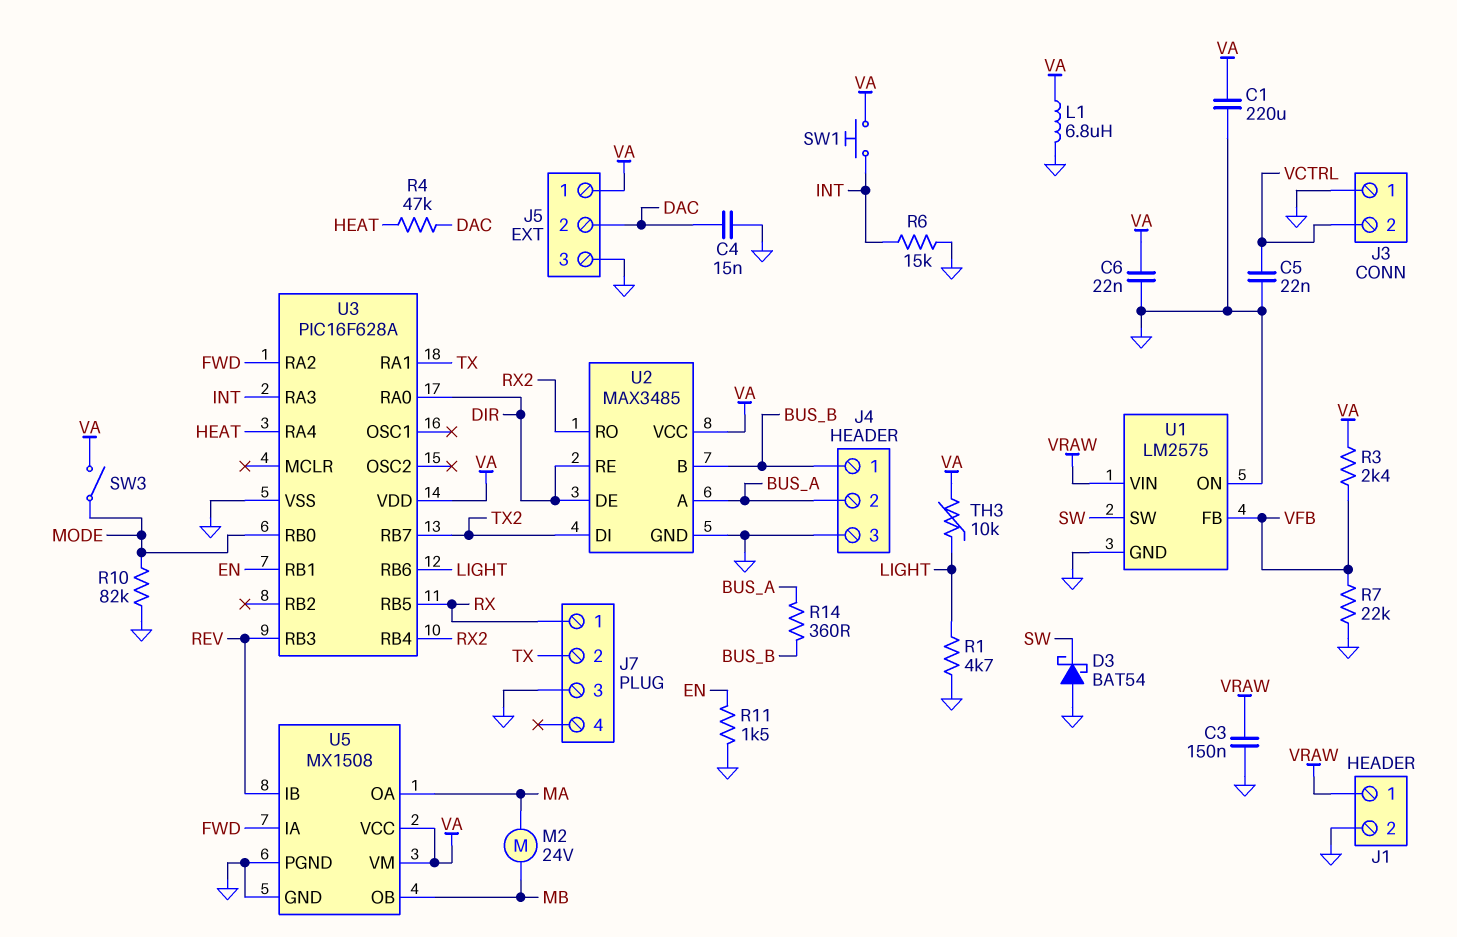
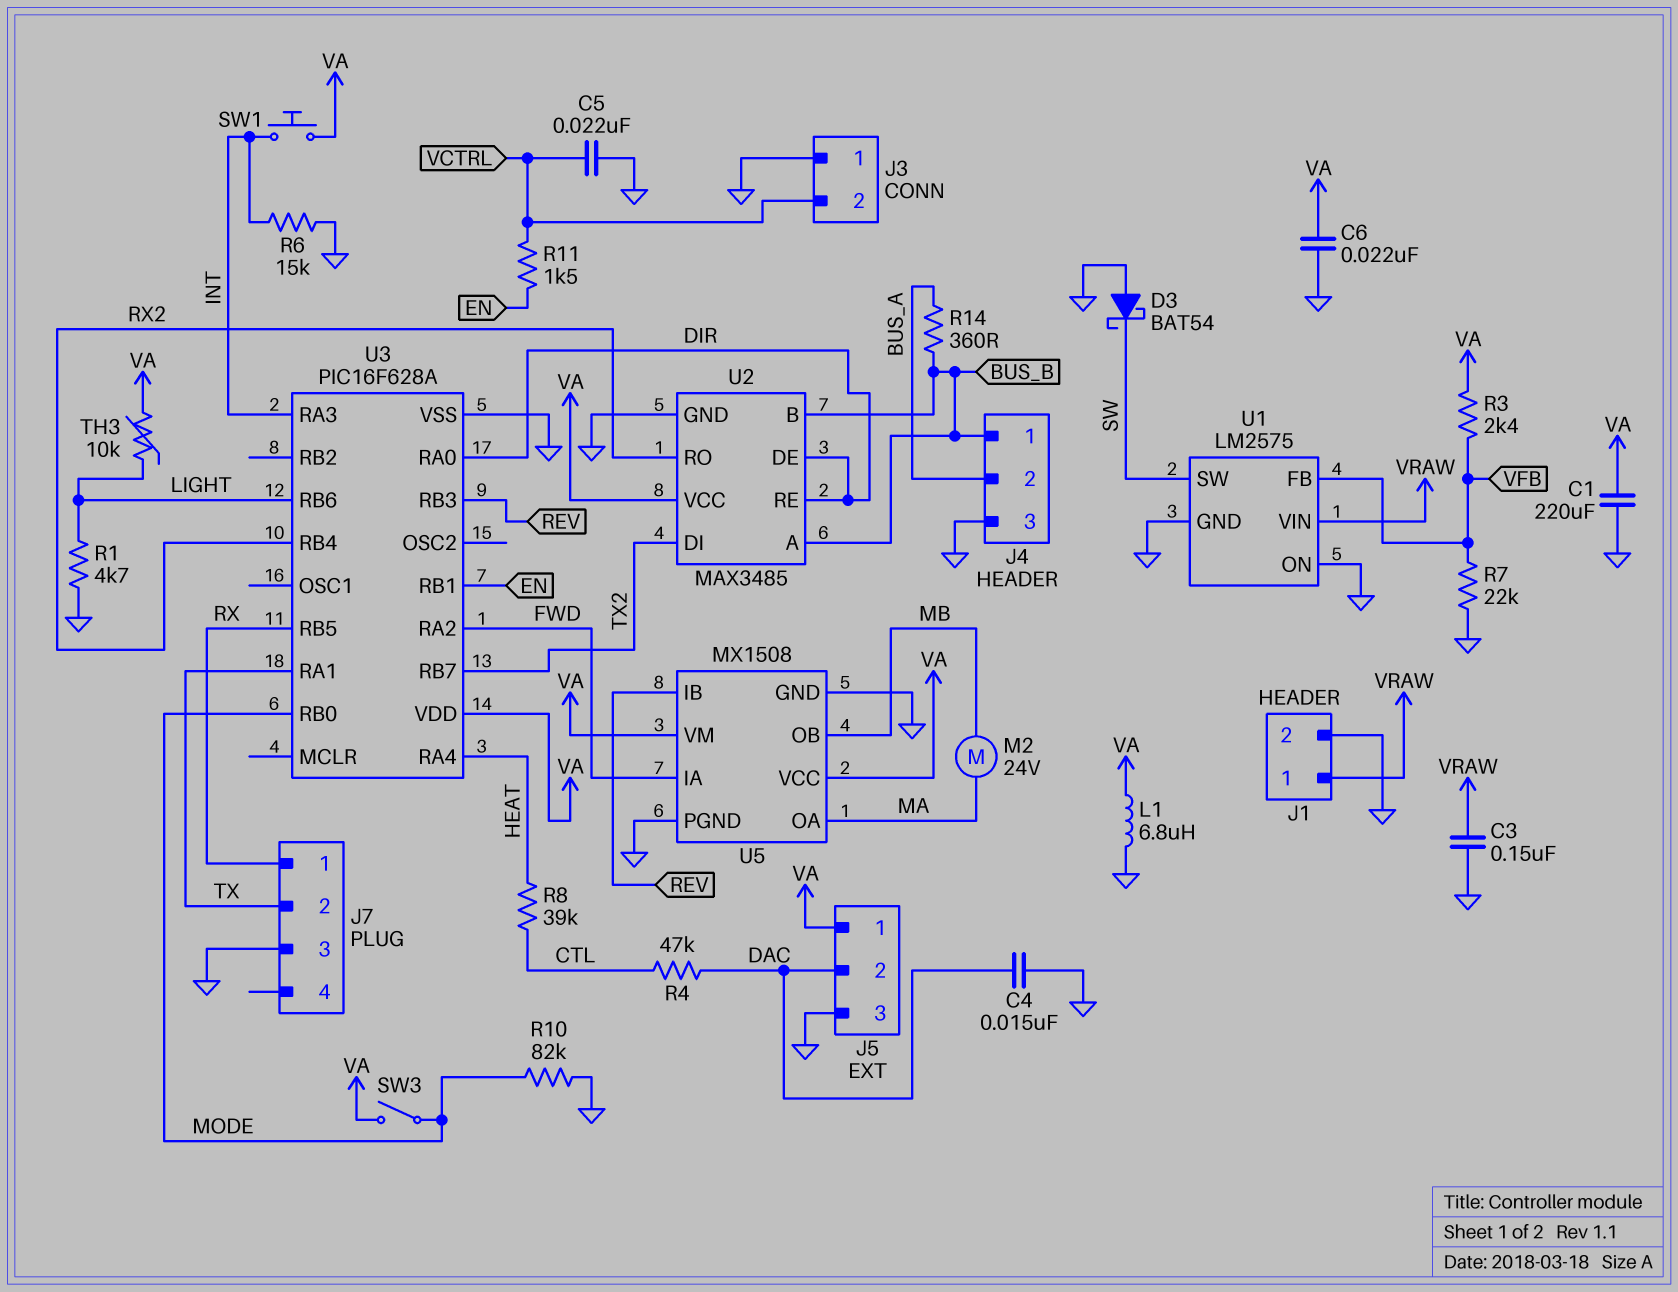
R4: 47k (DAC, HEAT) -> 47k (CTL, DAC)
R8: none -> 39k (CTL, HEAT)
R11: 1.5k (EN, GND) -> 1.5k (EN, VCTRL)
U2 pin A: BUS_A -> BUS_B

